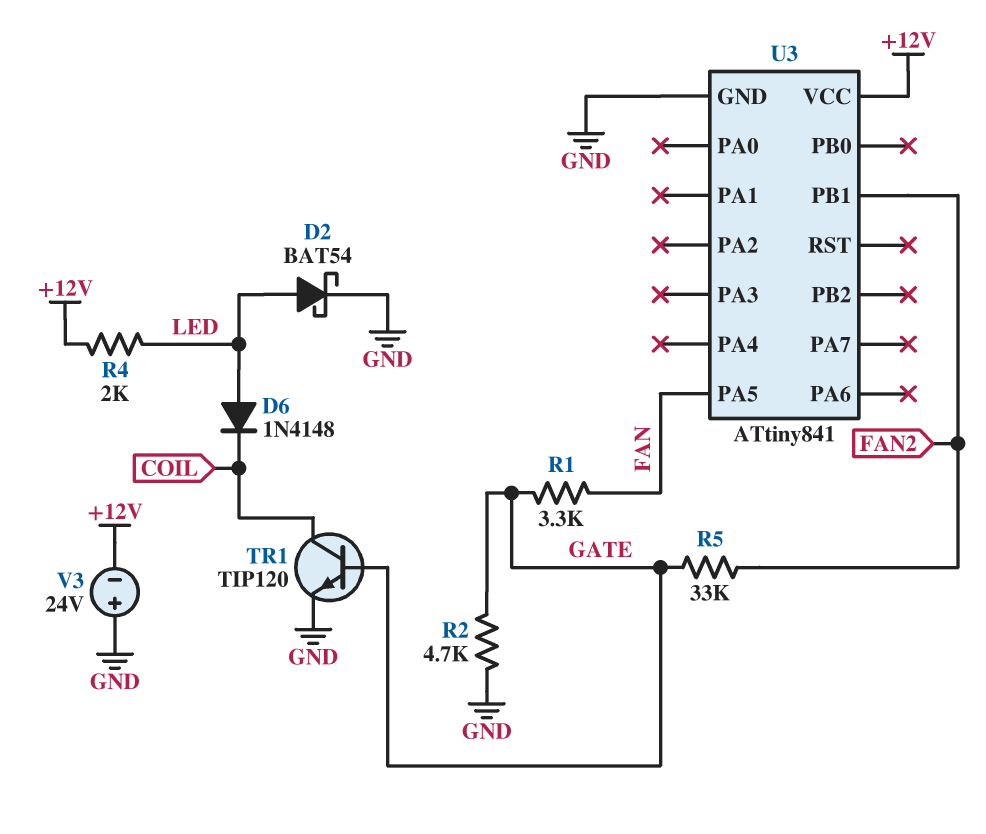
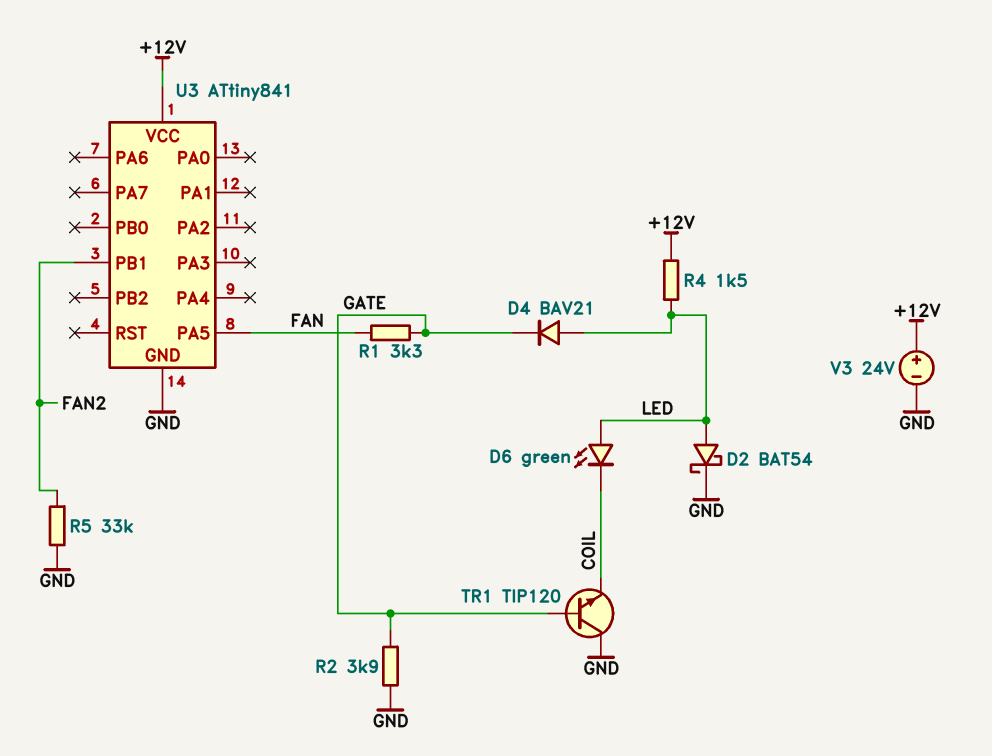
D4: none -> diode BAV21 (A LED, K GATE)
D6: diode 1N4148 (A LED, K COIL) -> LED green (A LED, K COIL)
R2: 4.7k (GATE, GND) -> 3.9k (GATE, GND)
R4: 2k (+12V, LED) -> 1.5k (+12V, LED)
R5: 33k (FAN2, GATE) -> 33k (FAN2, GND)
TR1: NPN TIP120 (B GATE, C COIL, E GND) -> NPN TIP120 (B GATE, C GND, E COIL)
V3: 24V (plus GND, minus +12V) -> 24V (plus +12V, minus GND)

